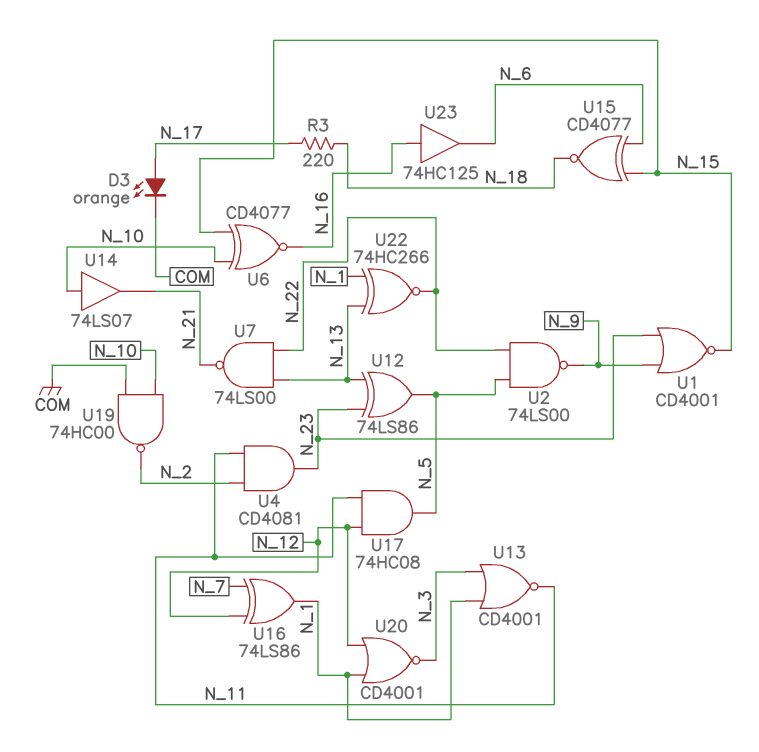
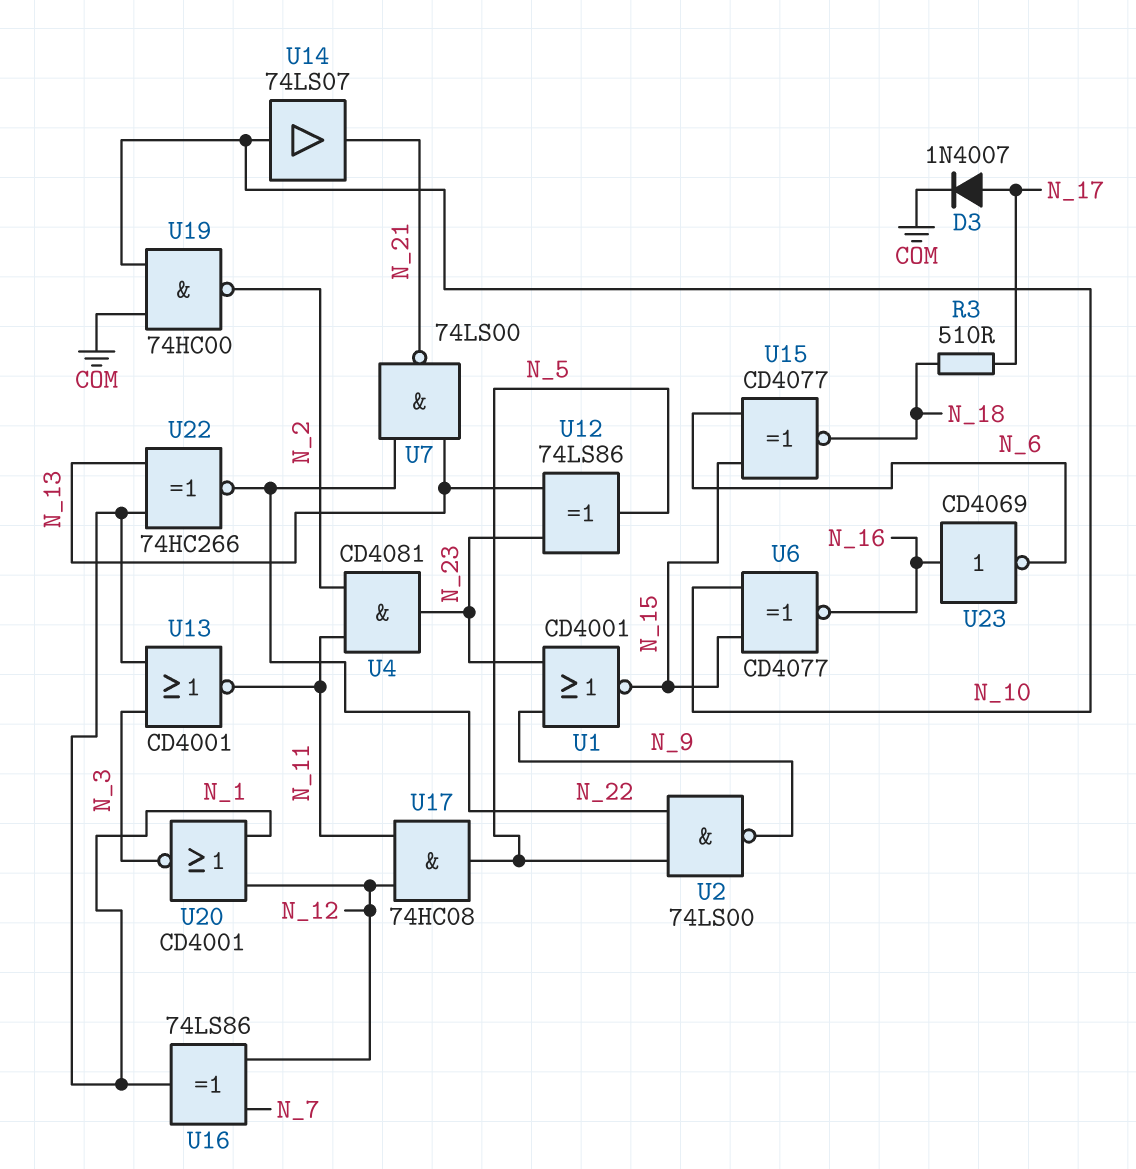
D3: LED orange (A N_17, K COM) -> diode 1N4007 (A N_17, K COM)
R3: 220 (N_17, N_18) -> 510 (N_17, N_18)
U23: buffer 74HC125 (in N_16, out N_6) -> NOT CD4069 (in N_16, out N_6)

